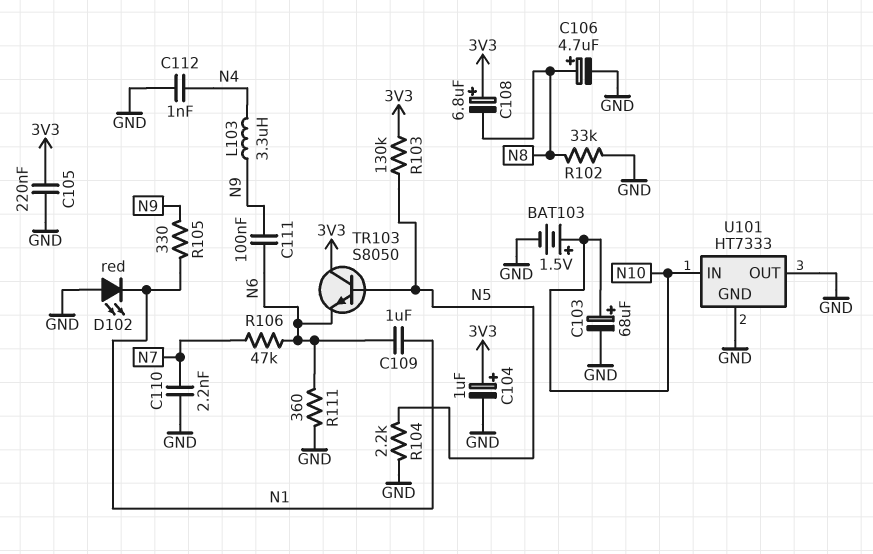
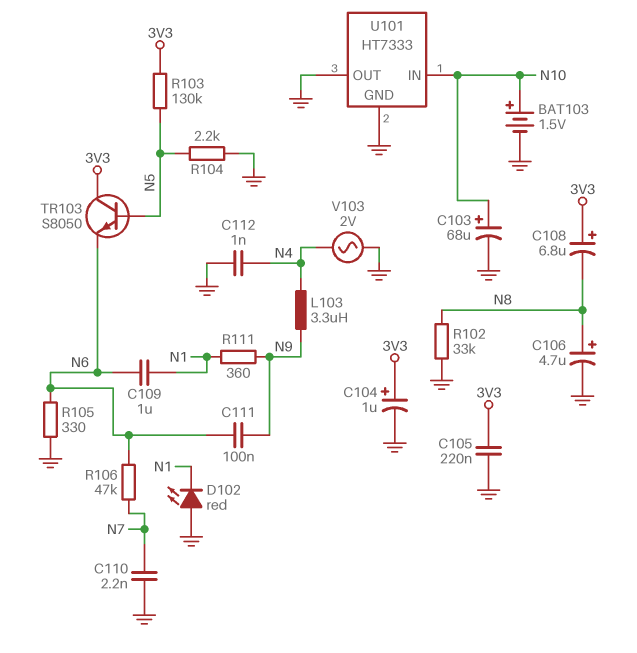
R105: 330 (N1, N9) -> 330 (GND, N6)
R111: 360 (GND, N6) -> 360 (N1, N9)
V103: none -> AC 2V (GND, N4)

